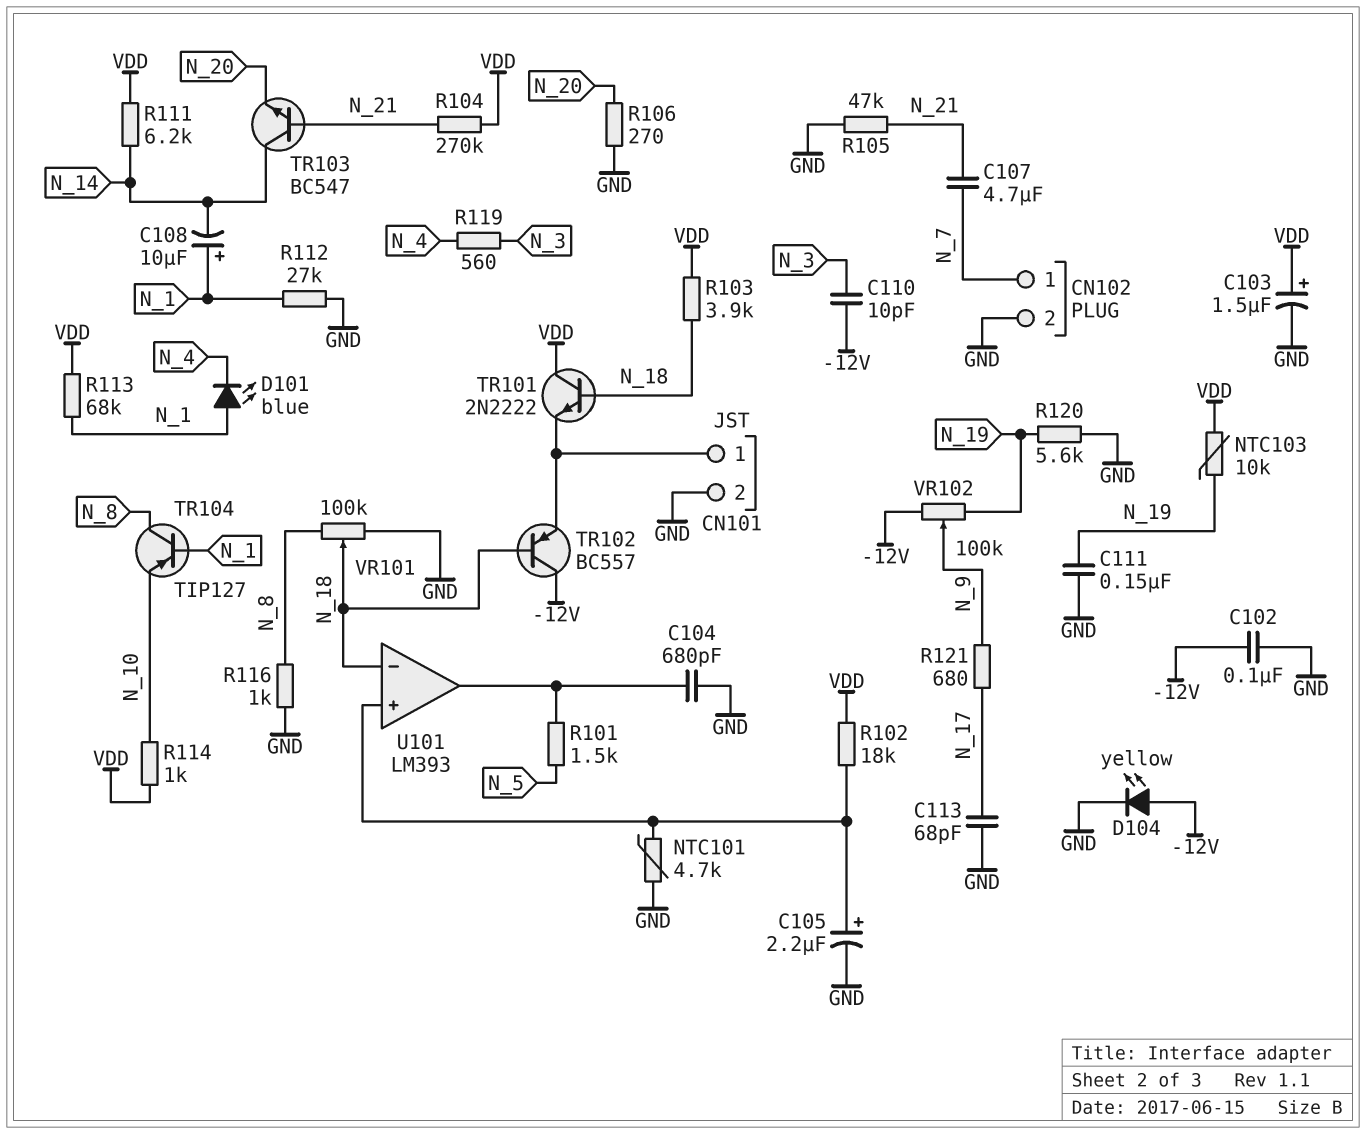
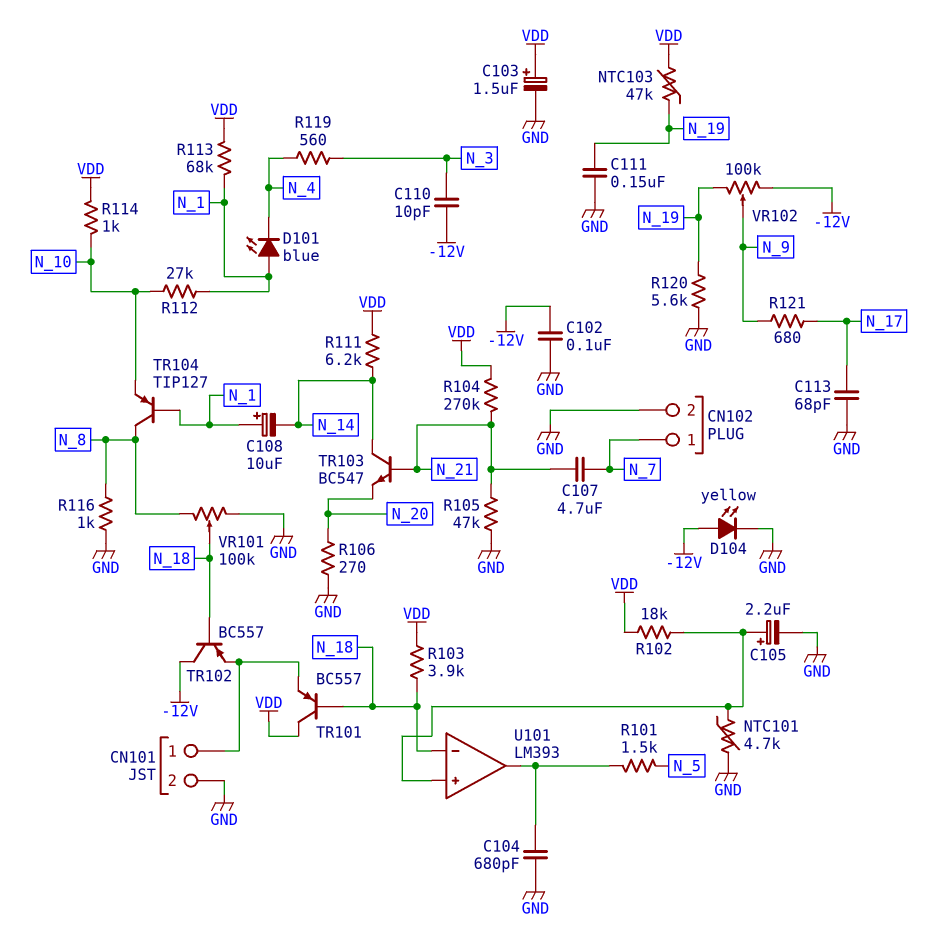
NTC103: 10k (N_19, VDD) -> 47k (N_19, VDD)
R112: 27k (GND, N_1) -> 27k (N_1, N_10)
TR101: NPN 2N2222 (B N_18, C VDD, E CN101/1) -> PNP BC557 (B N_18, C VDD, E CN101/1)

